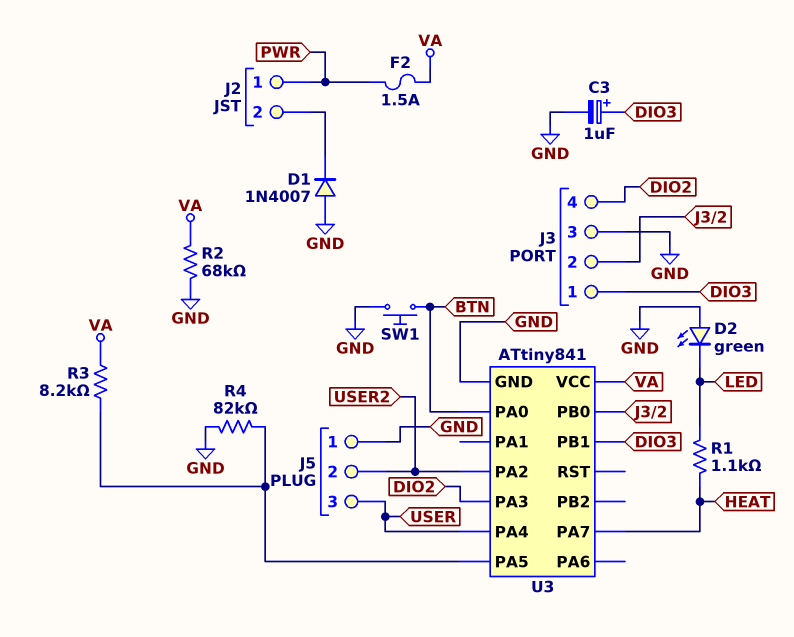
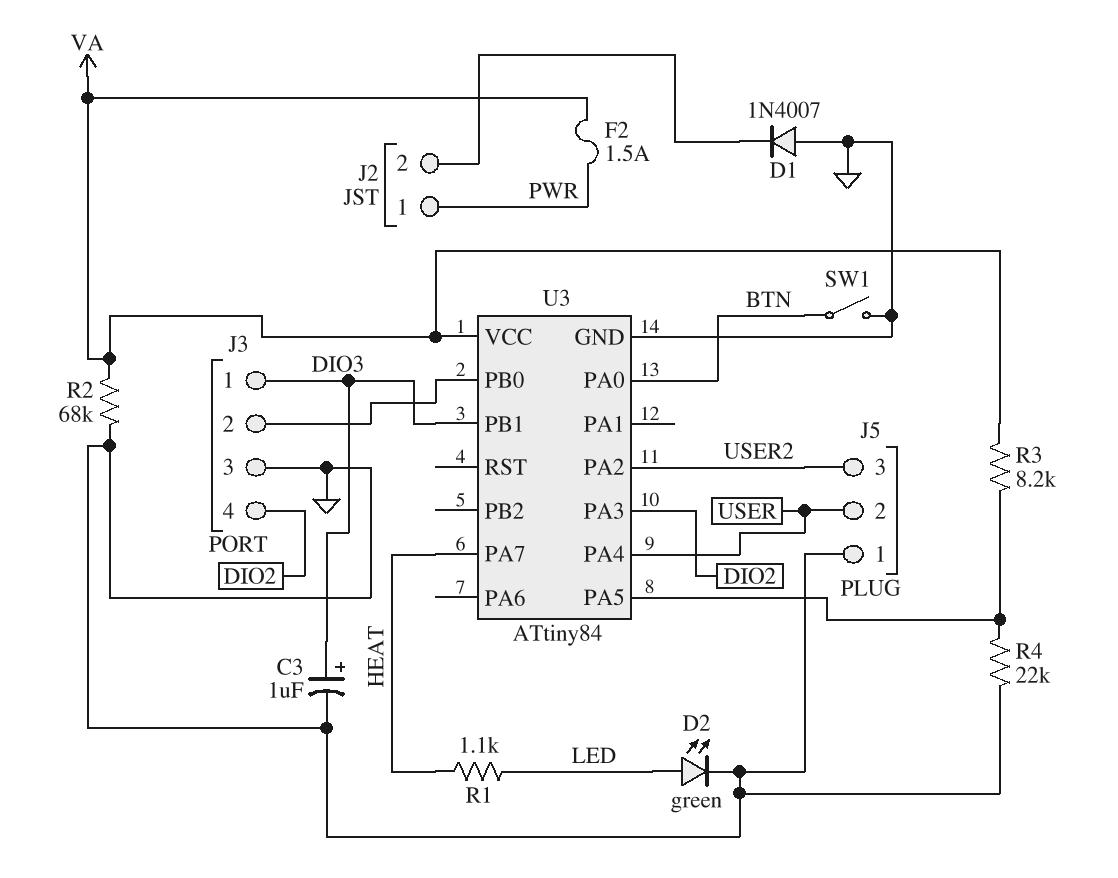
D2: LED green (A GND, K LED) -> LED green (A LED, K GND)
J5 pin 2: USER2 -> USER
J5 pin 3: USER -> USER2
R4: 82k (GND, U3/PA5) -> 22k (GND, U3/PA5)
SW1: button (BTN, GND) -> switch (BTN, GND)
U3: ATtiny841 -> ATtiny84

